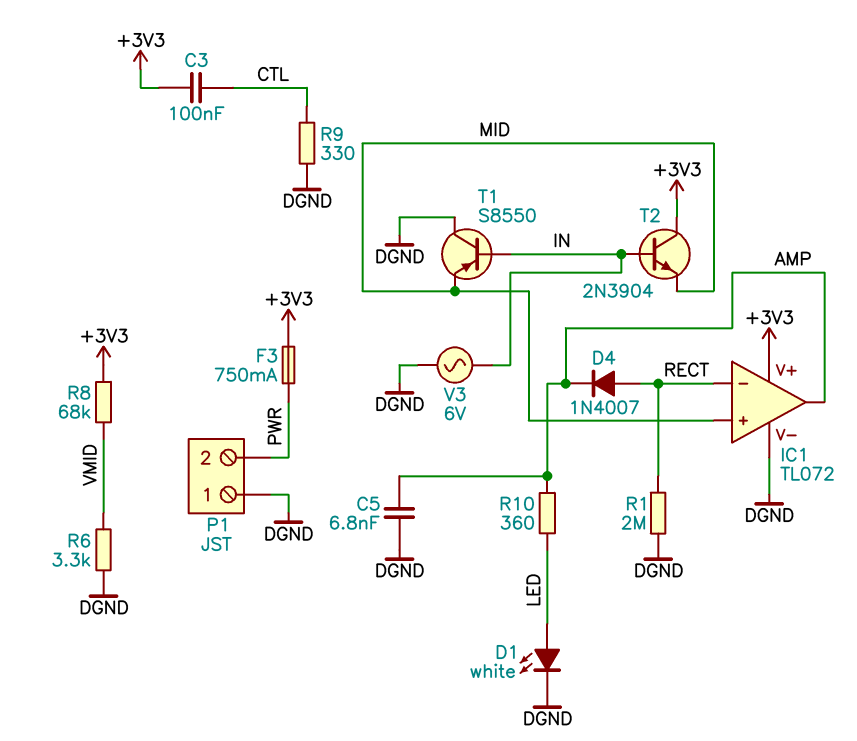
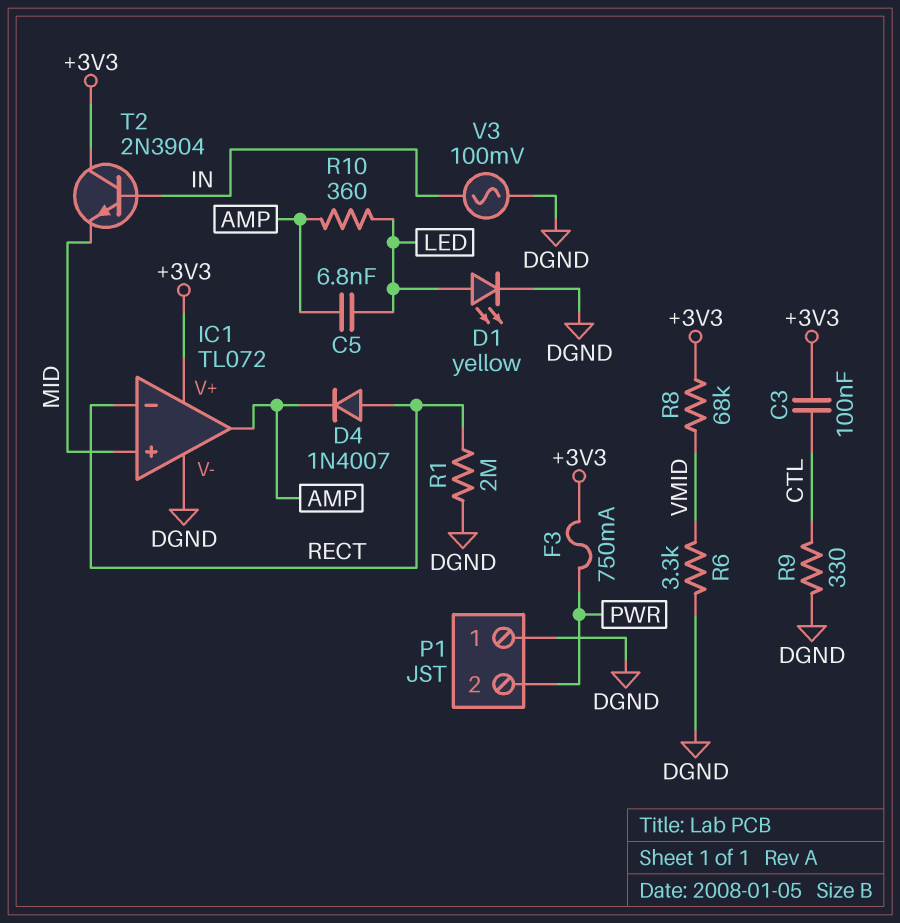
C5: 6.8nF (AMP, DGND) -> 6.8nF (AMP, LED)
D1: LED white (A LED, K DGND) -> LED yellow (A LED, K DGND)
T1: PNP S8550 (B IN, C DGND, E MID) -> none
V3: AC 6V (DGND, IN) -> AC 100mV (DGND, IN)

